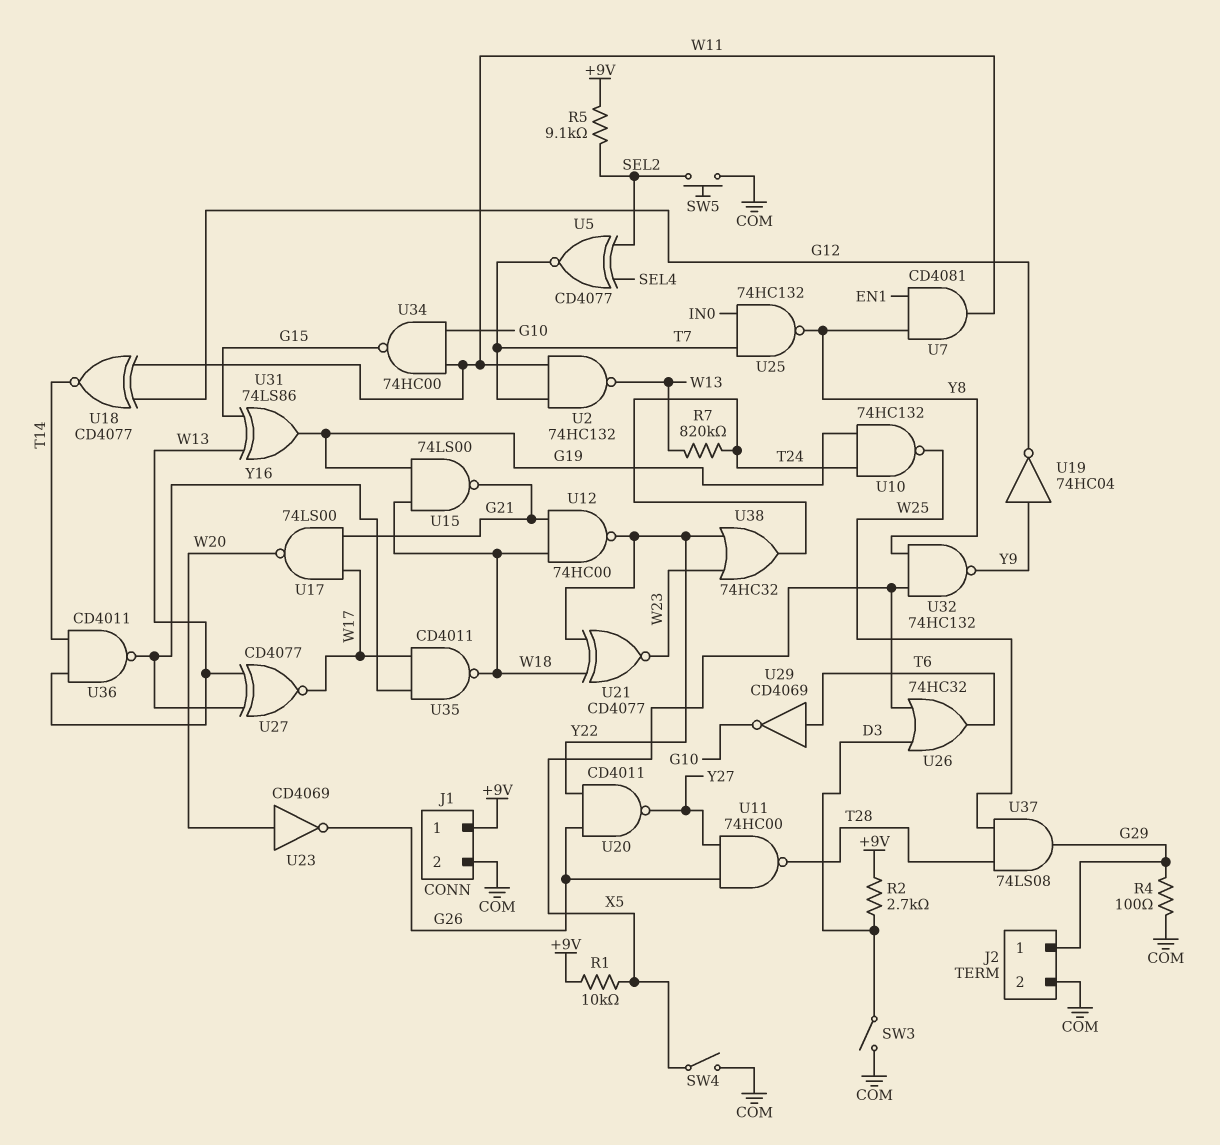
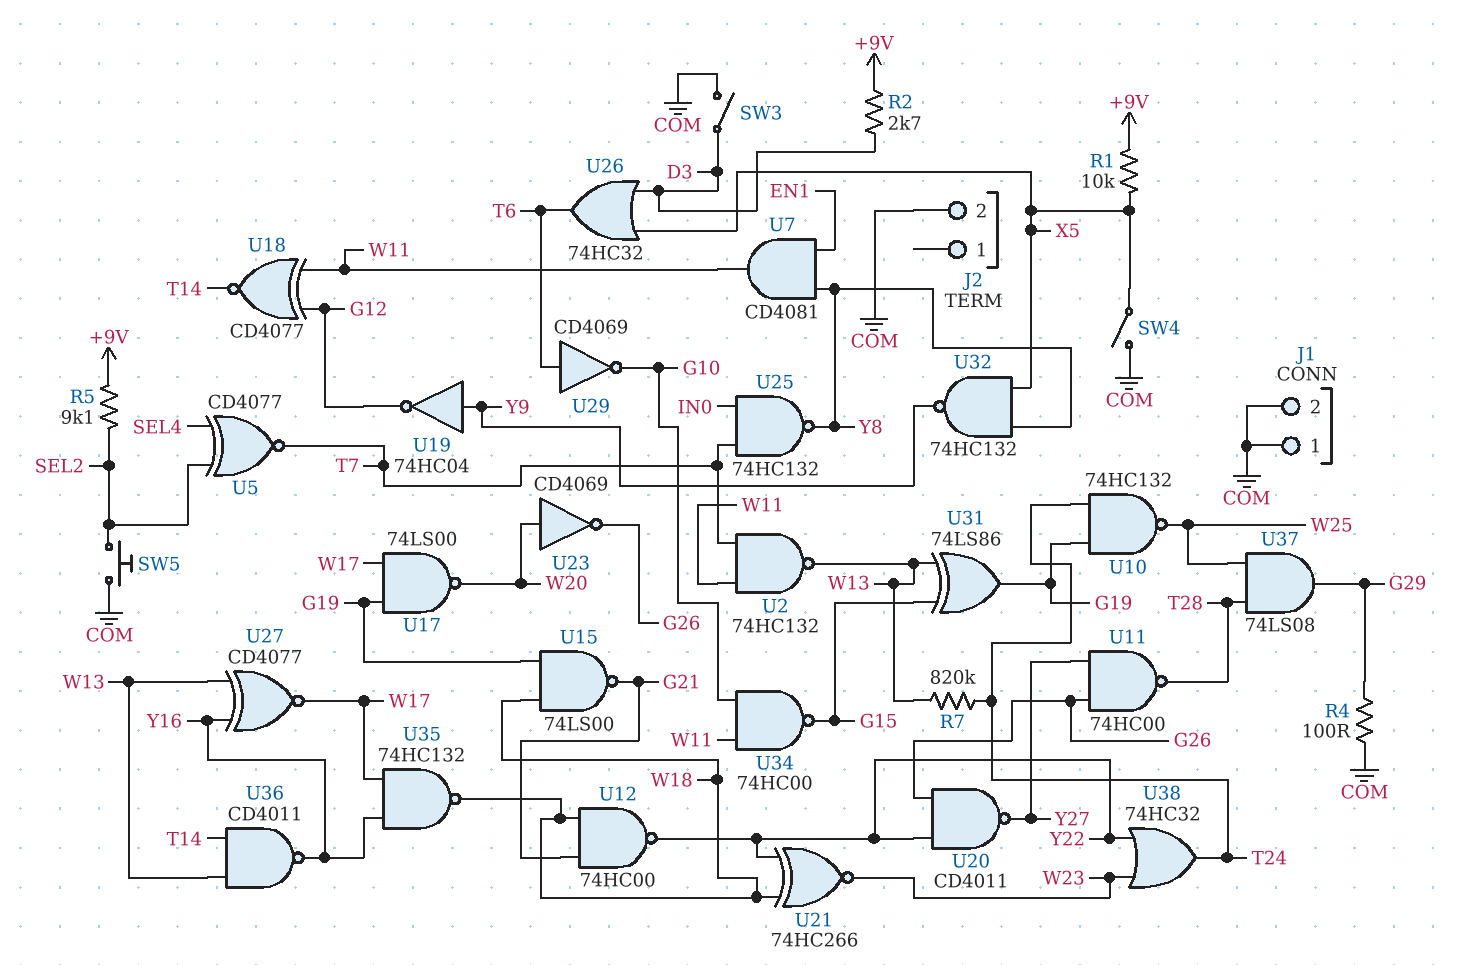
J1 pin 1: +9V -> COM
J2 pin 1: G29 -> none
U17: NAND 74LS00 (in G21, in W17, out W20) -> NAND 74LS00 (in G19, in W17, out W20)
U21: XNOR CD4077 (in W18, in Y22, out W23) -> XNOR 74HC266 (in W18, in Y22, out W23)
U35: NAND CD4011 (in W17, in Y16, out W18) -> NAND 74HC132 (in W17, in Y16, out W18)

